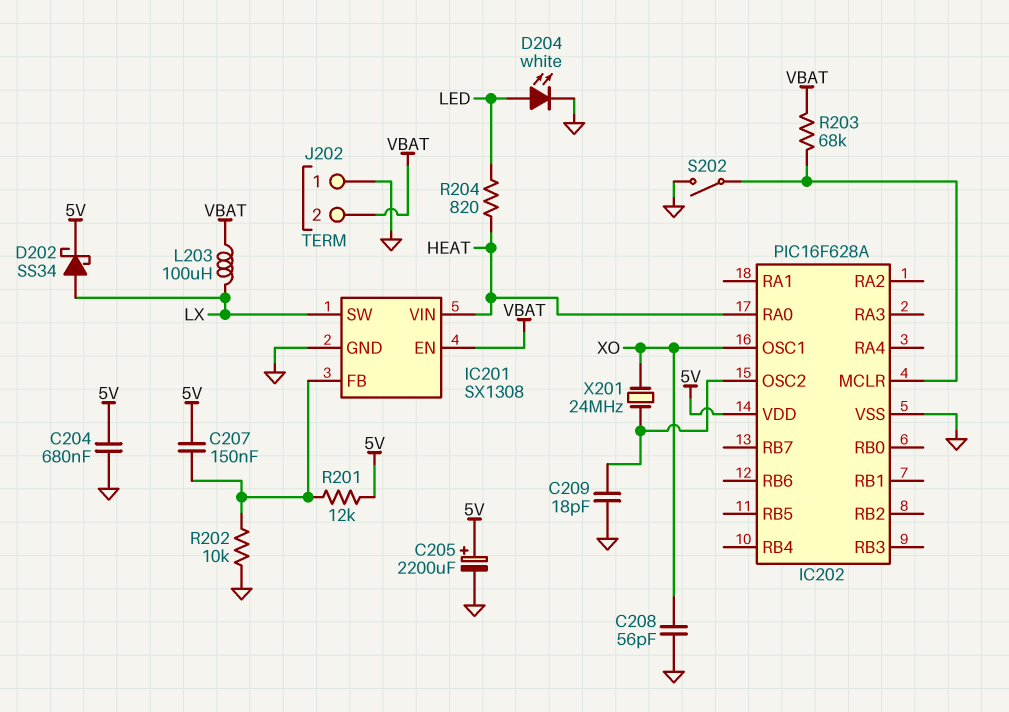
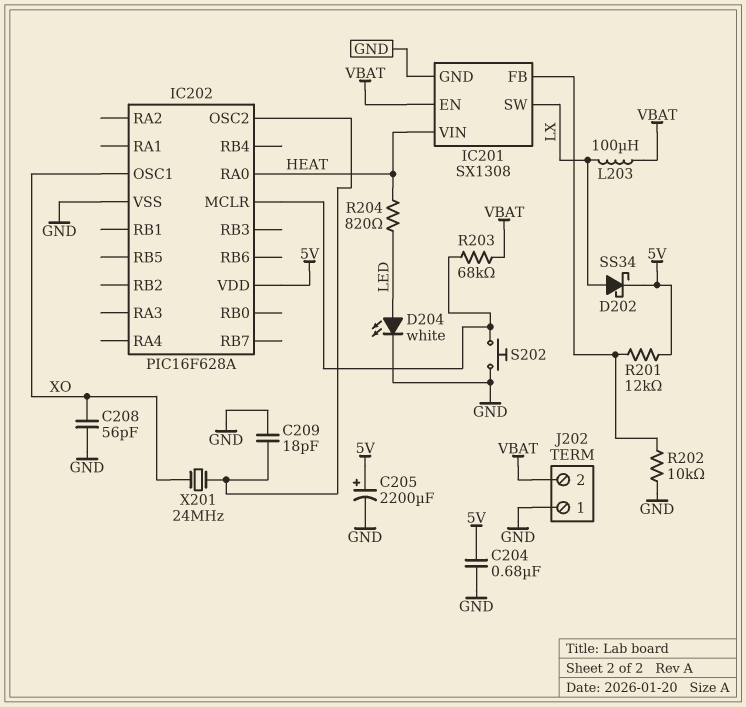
C207: 150nF (5V, IC201/FB) -> none
S202: switch (GND, IC202/MCLR) -> button (GND, IC202/MCLR)

